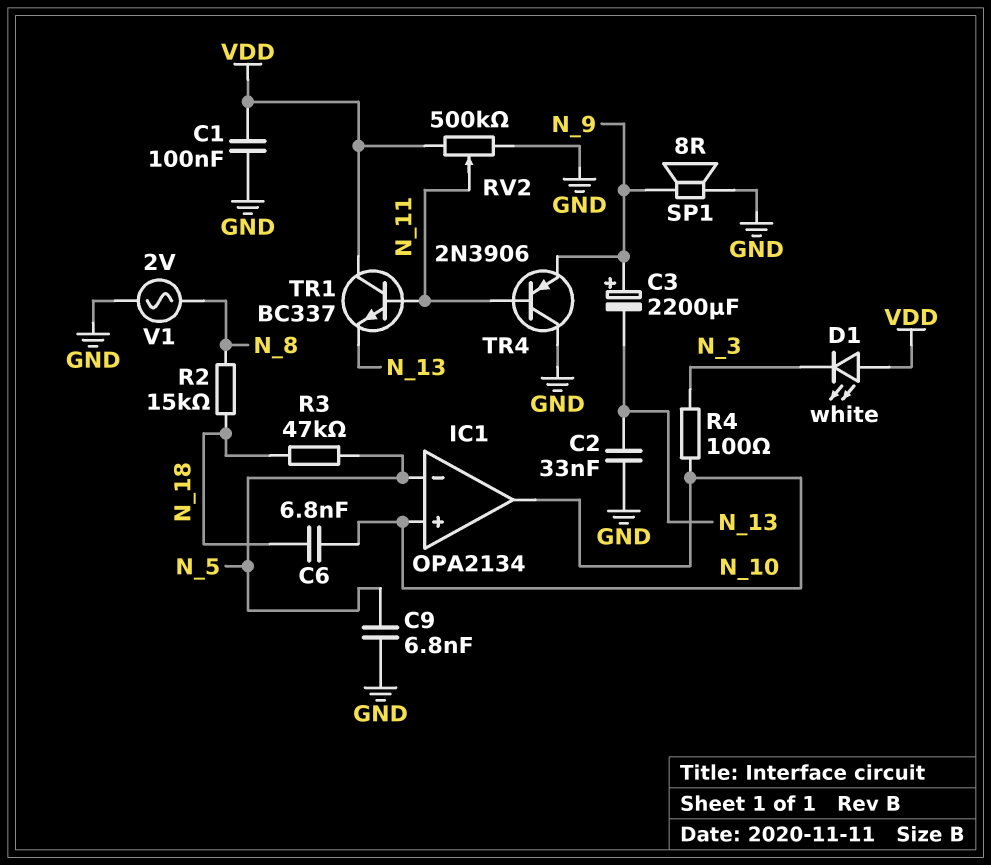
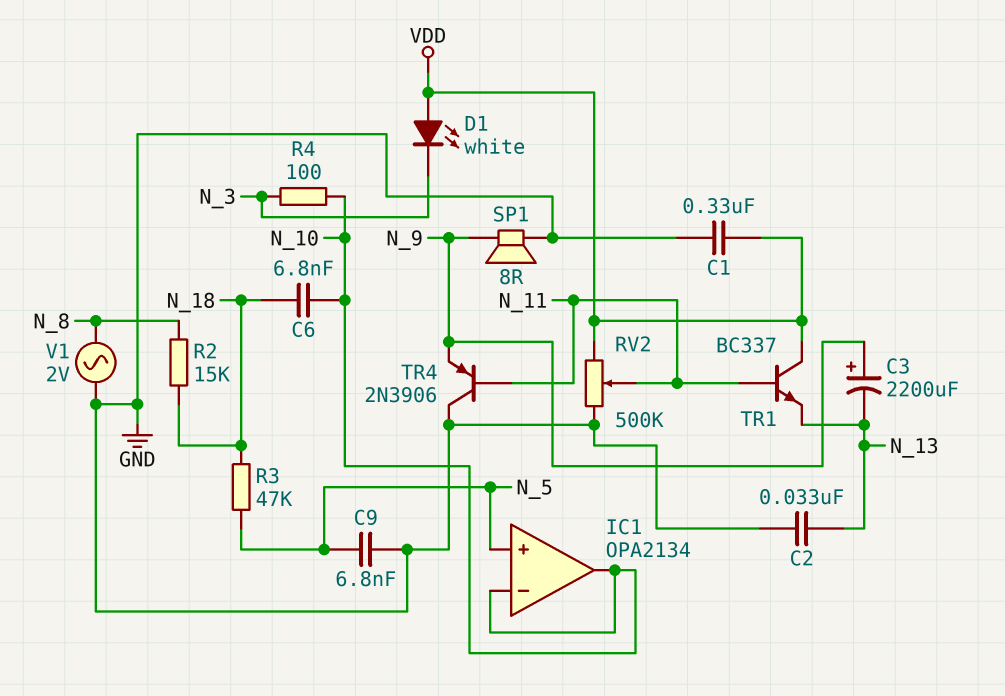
C1: 100nF (GND, VDD) -> 330nF (GND, VDD)
IC1 pin in+: N_10 -> N_5
IC1 pin in-: N_5 -> N_10

